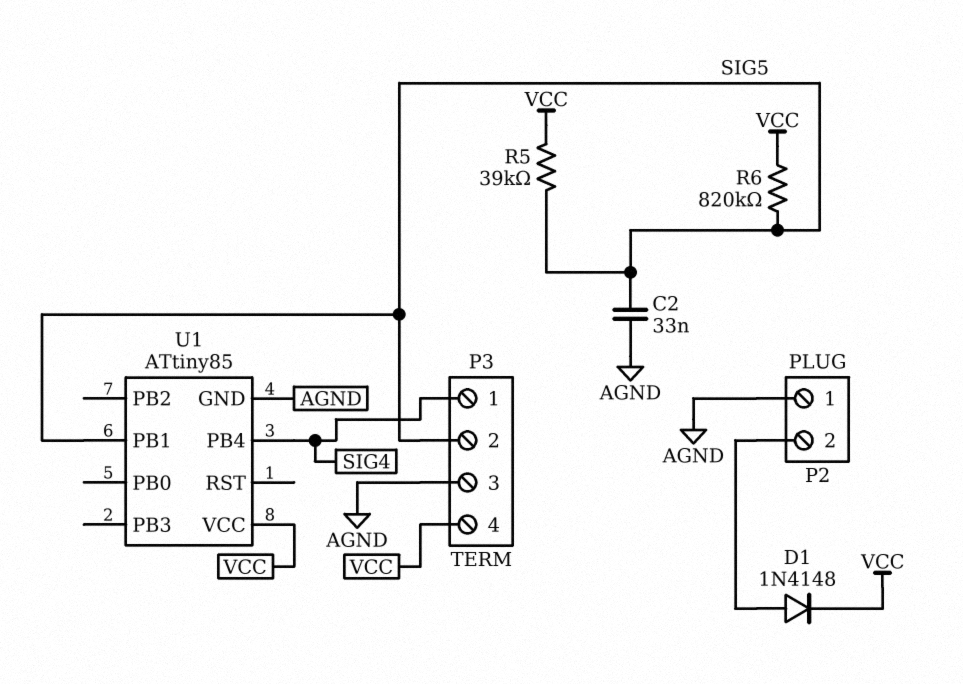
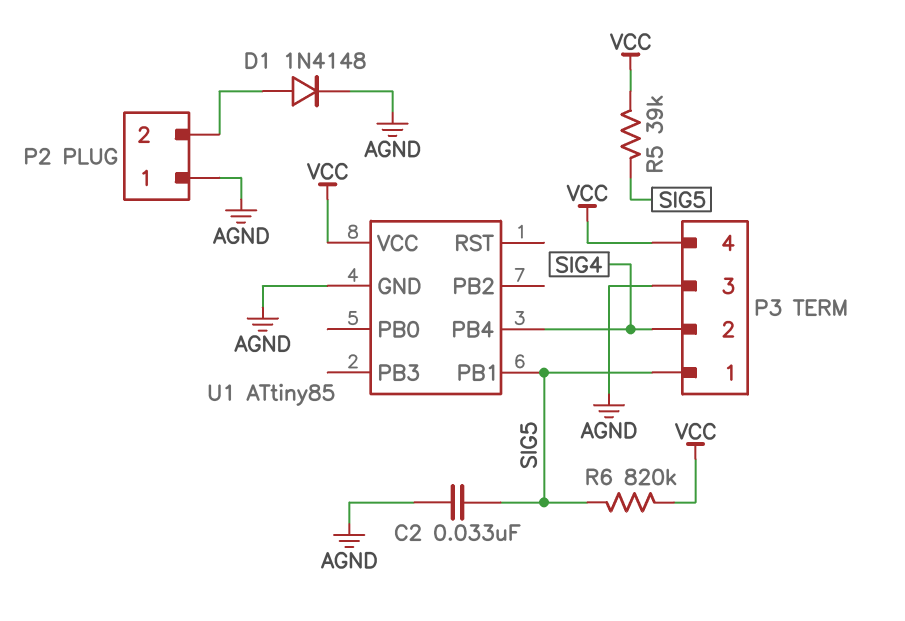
D1: diode 1N4148 (A P2/2, K VCC) -> diode 1N4148 (A P2/2, K AGND)
P3 pin 1: SIG4 -> SIG5
P3 pin 2: SIG5 -> SIG4

